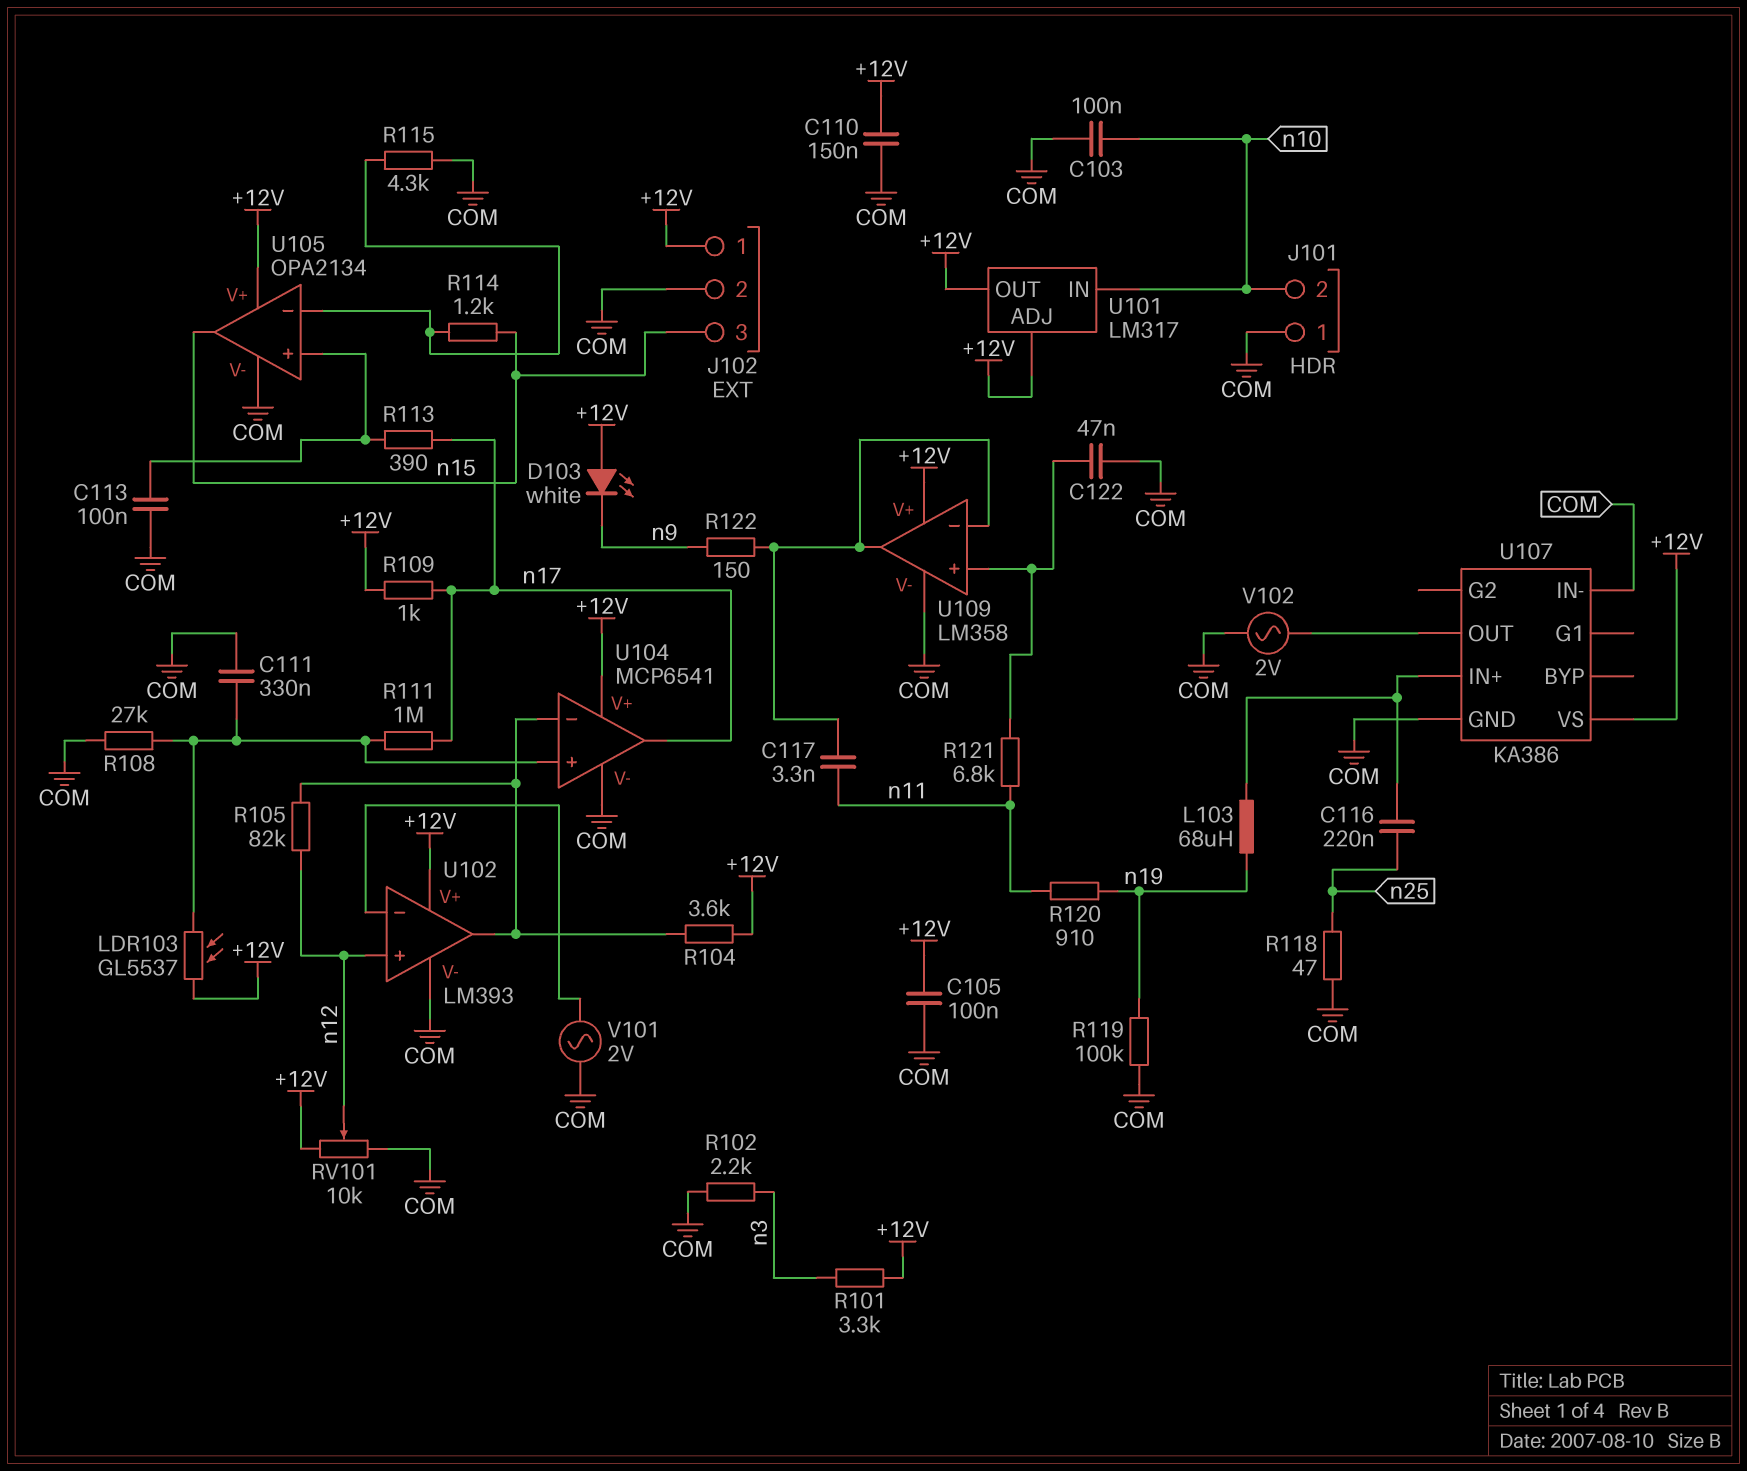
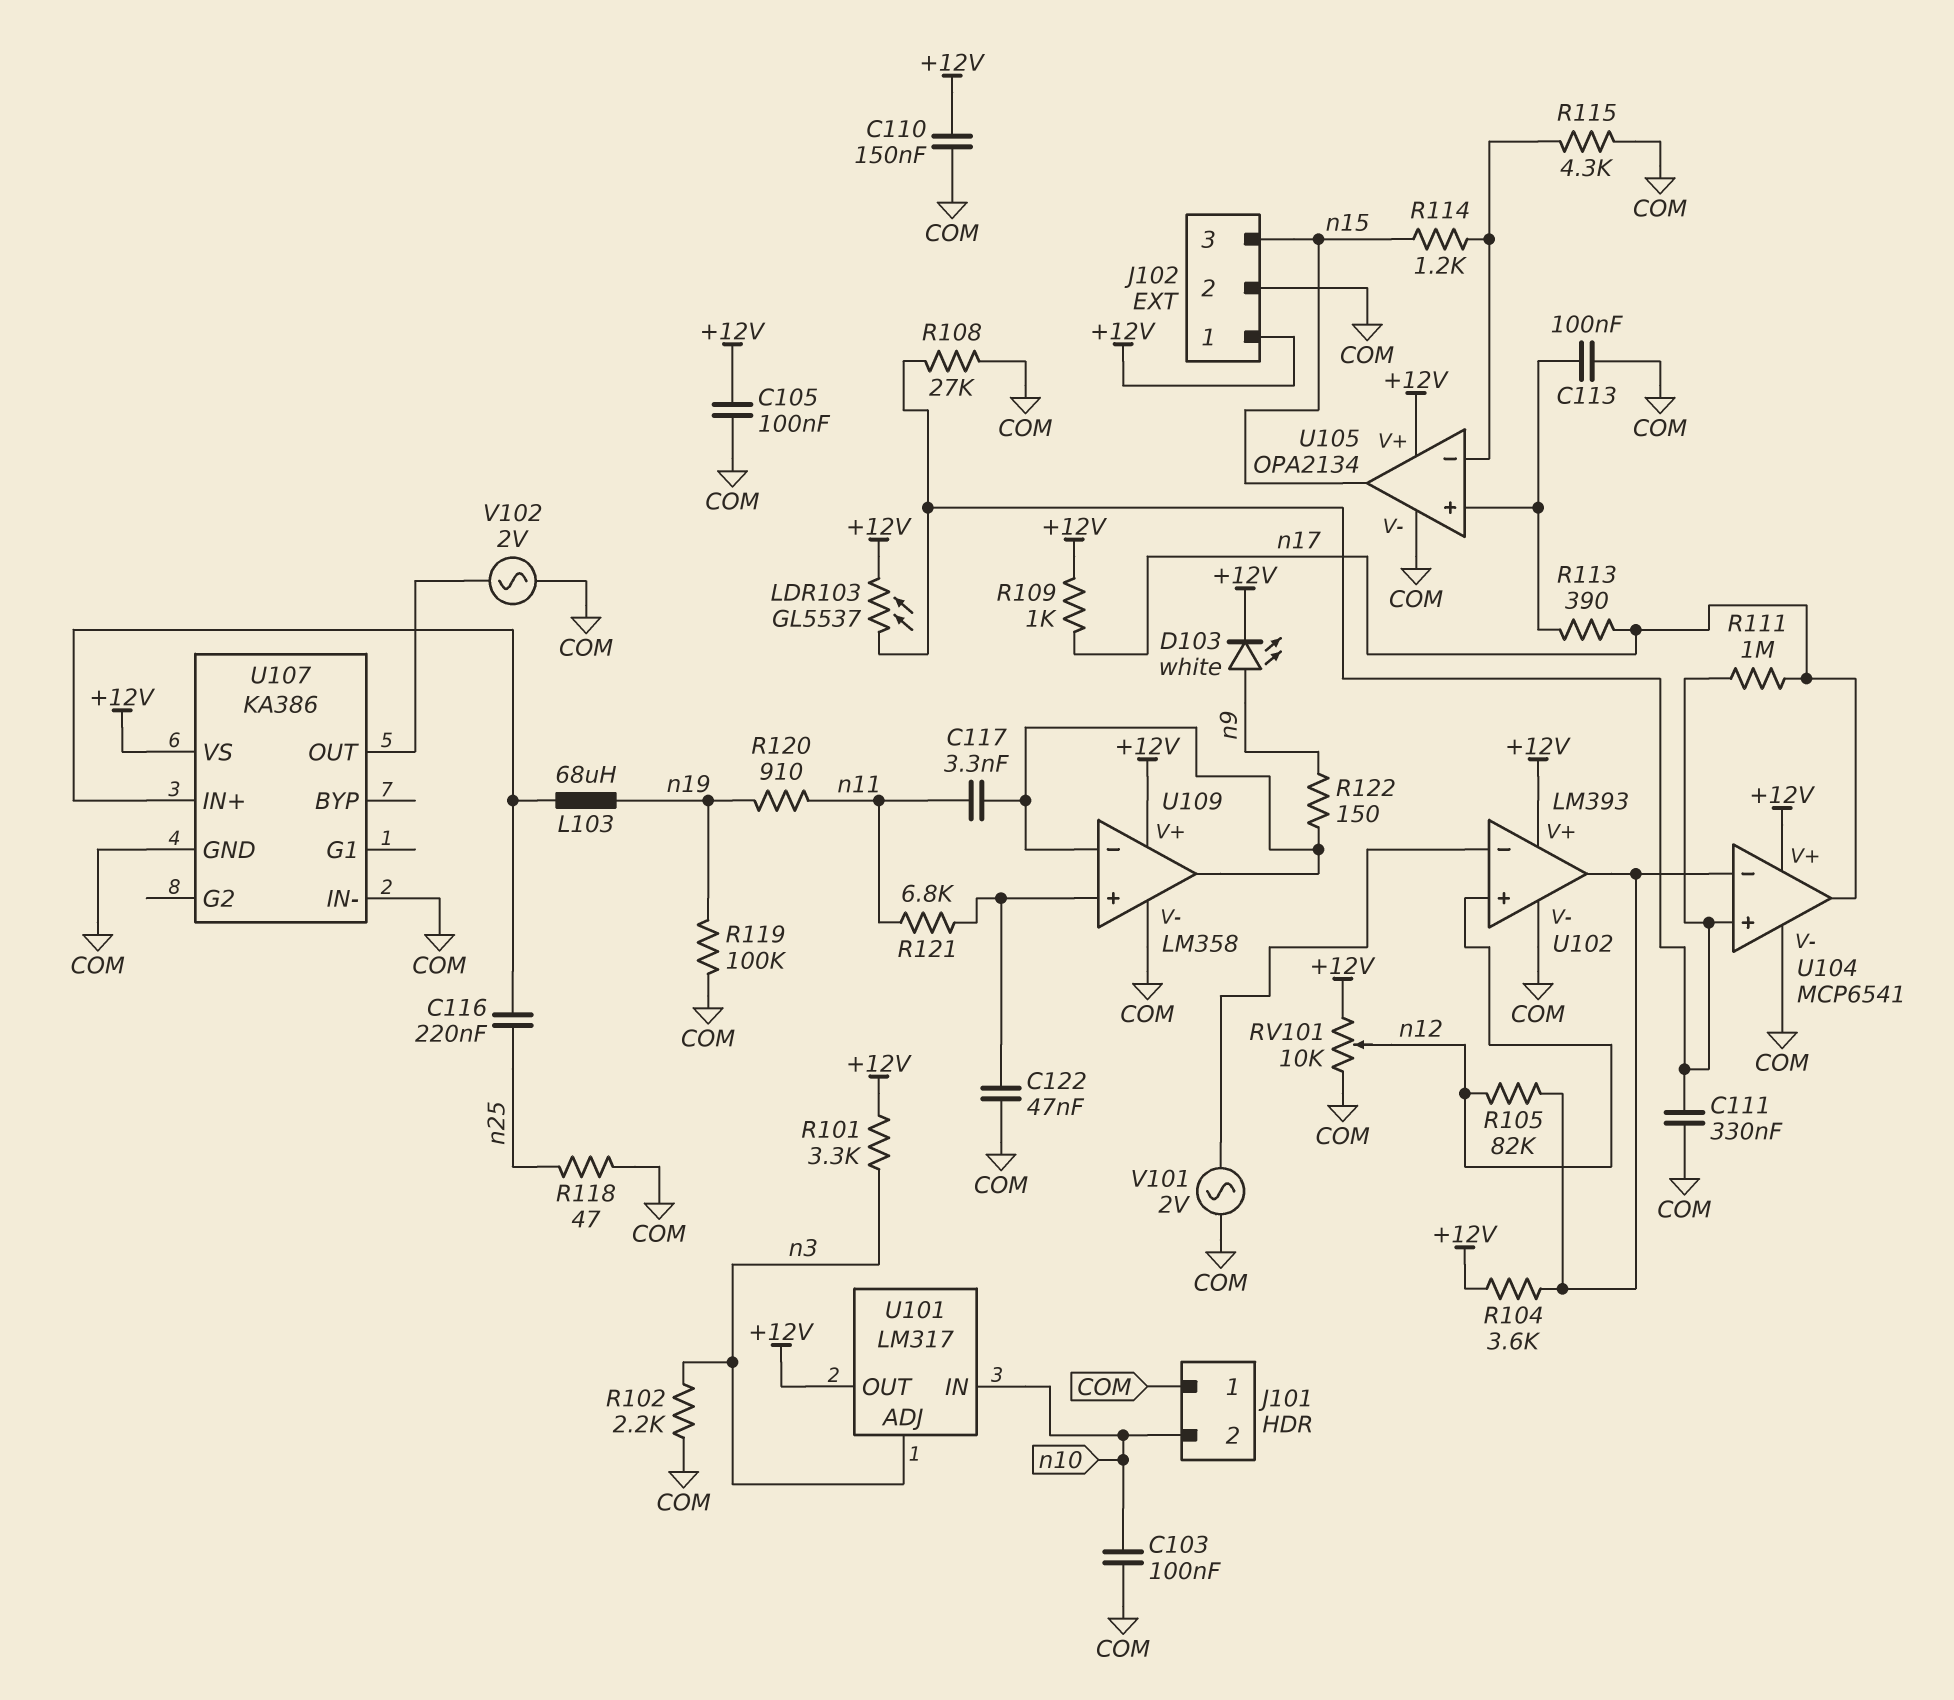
D103: LED white (A +12V, K n9) -> LED white (A n9, K +12V)
U101 pin ADJ: +12V -> n3

